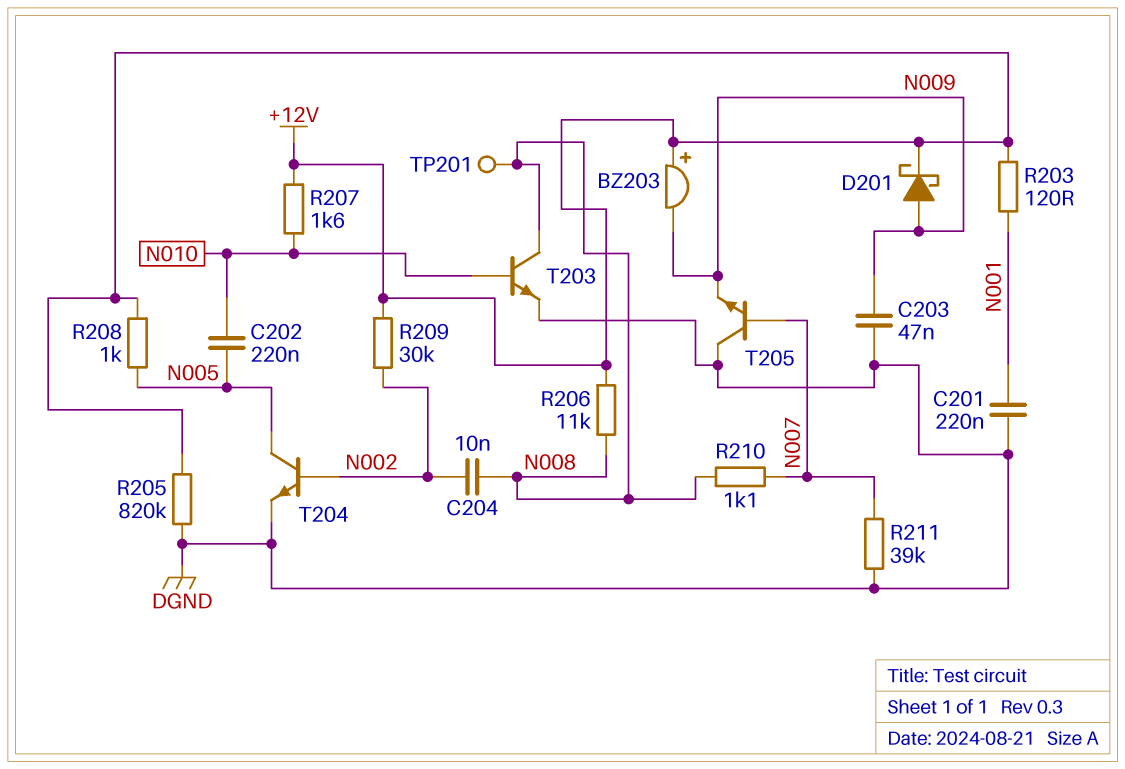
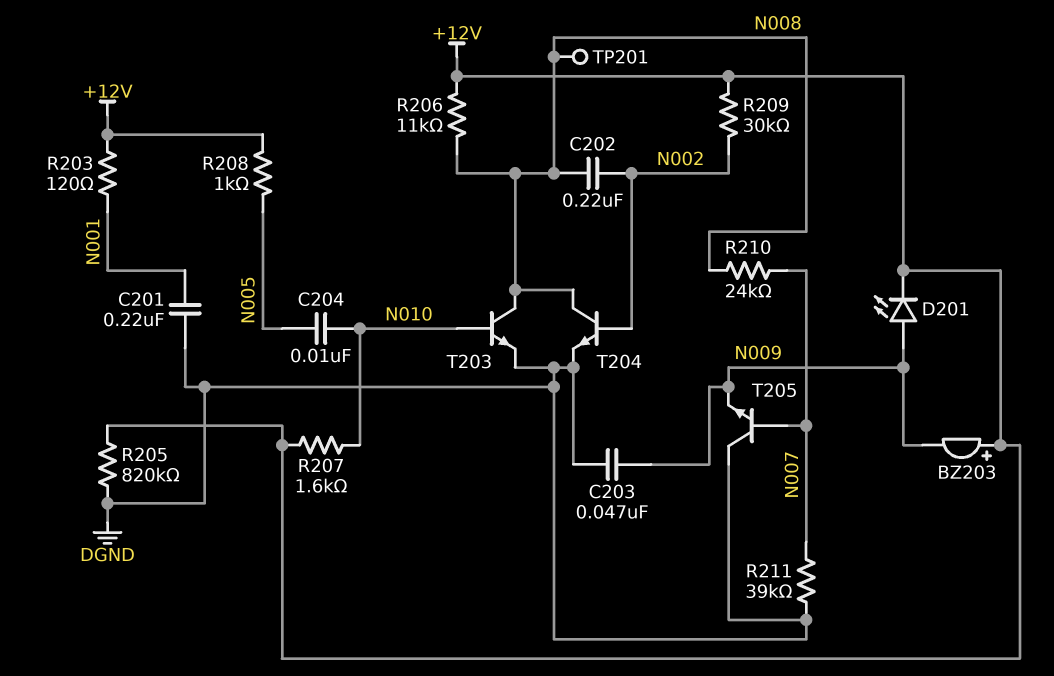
C202: 220nF (N005, N010) -> 220nF (N002, N008)
C204: 10nF (N002, N008) -> 10nF (N005, N010)
D201: schottky (A N009, K +12V) -> LED (A N009, K +12V)
R210: 1.1k (N007, N008) -> 24k (N007, N008)
T204: NPN (B N002, C N005, E DGND) -> NPN (B N002, C N008, E DGND)

